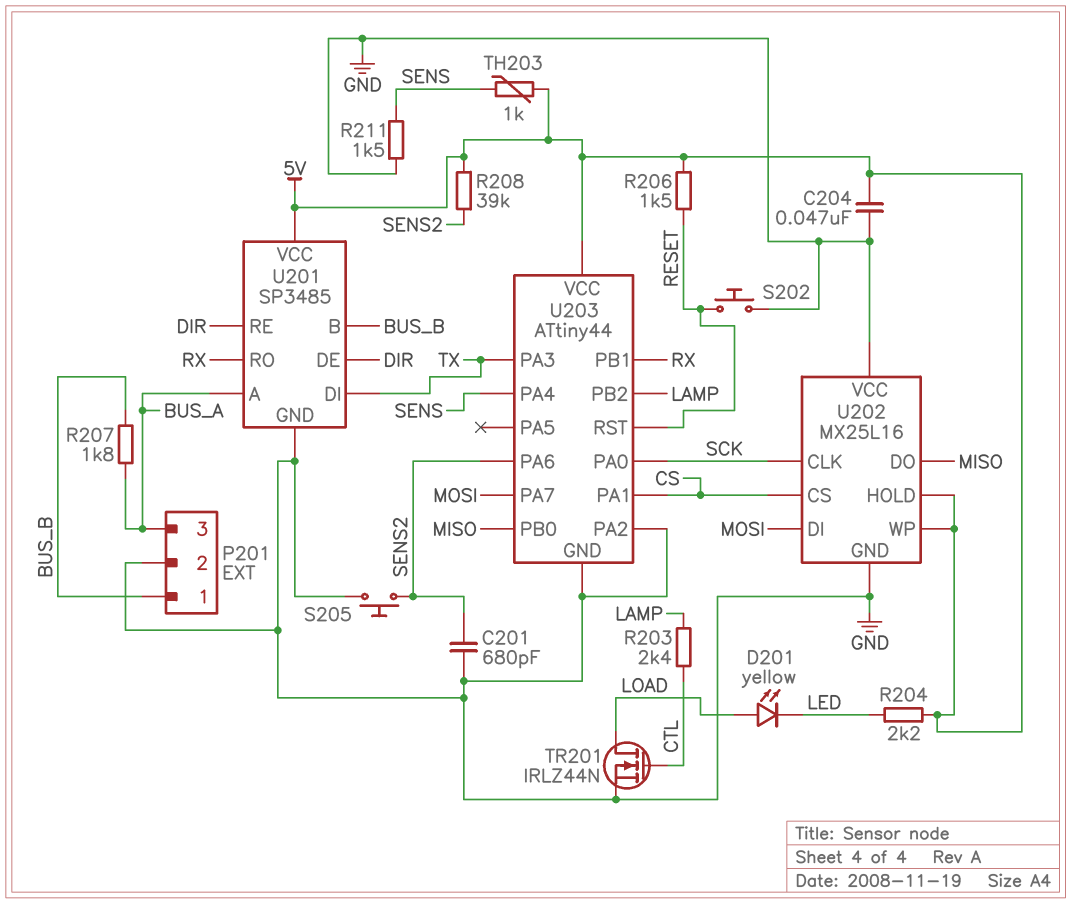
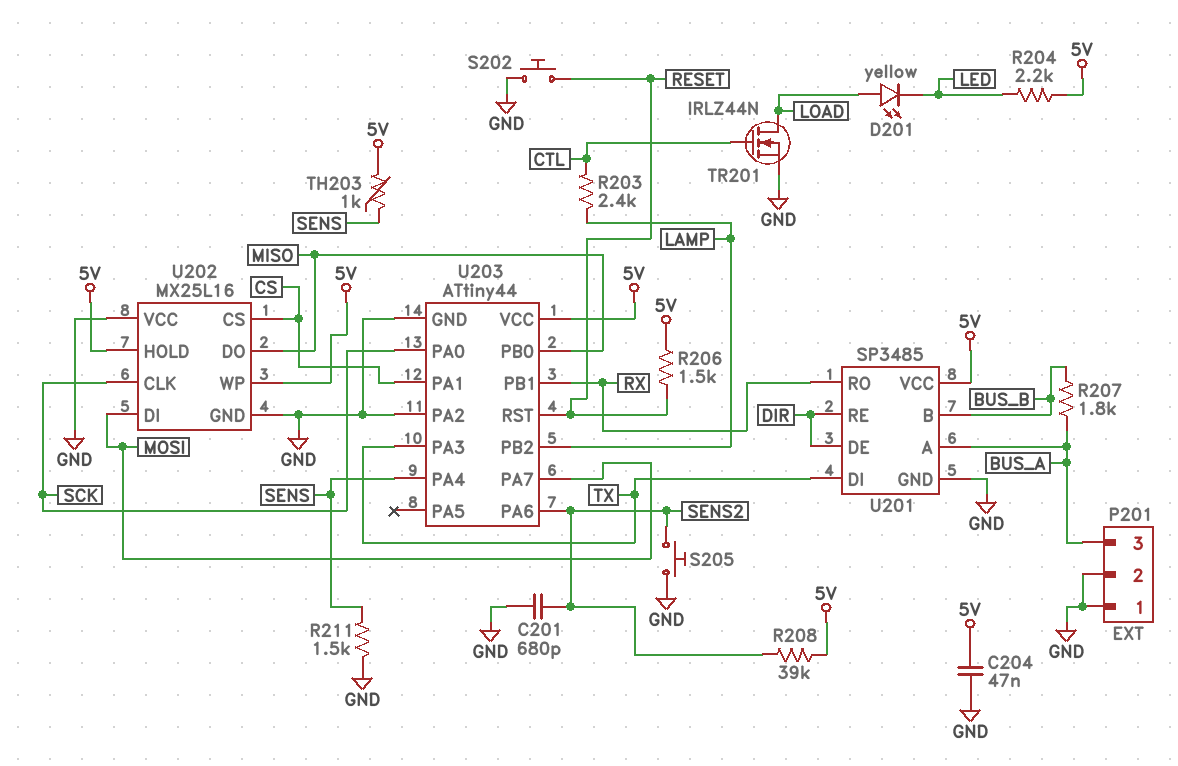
P201 pin 1: BUS_B -> GND

